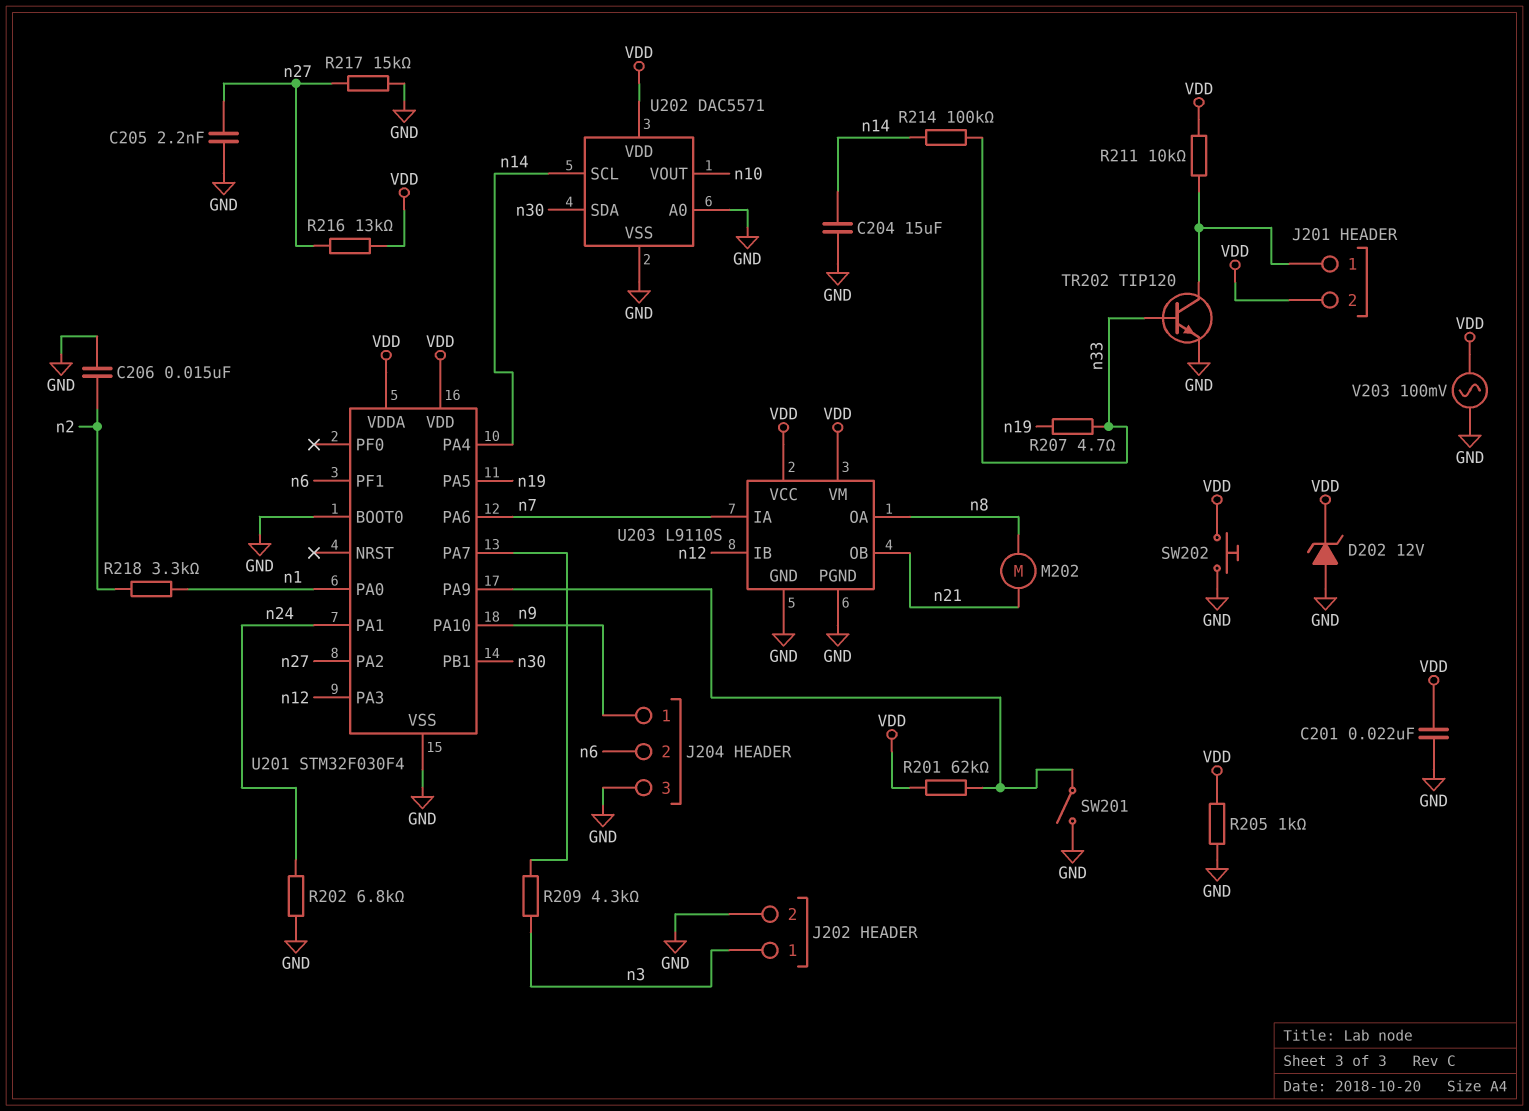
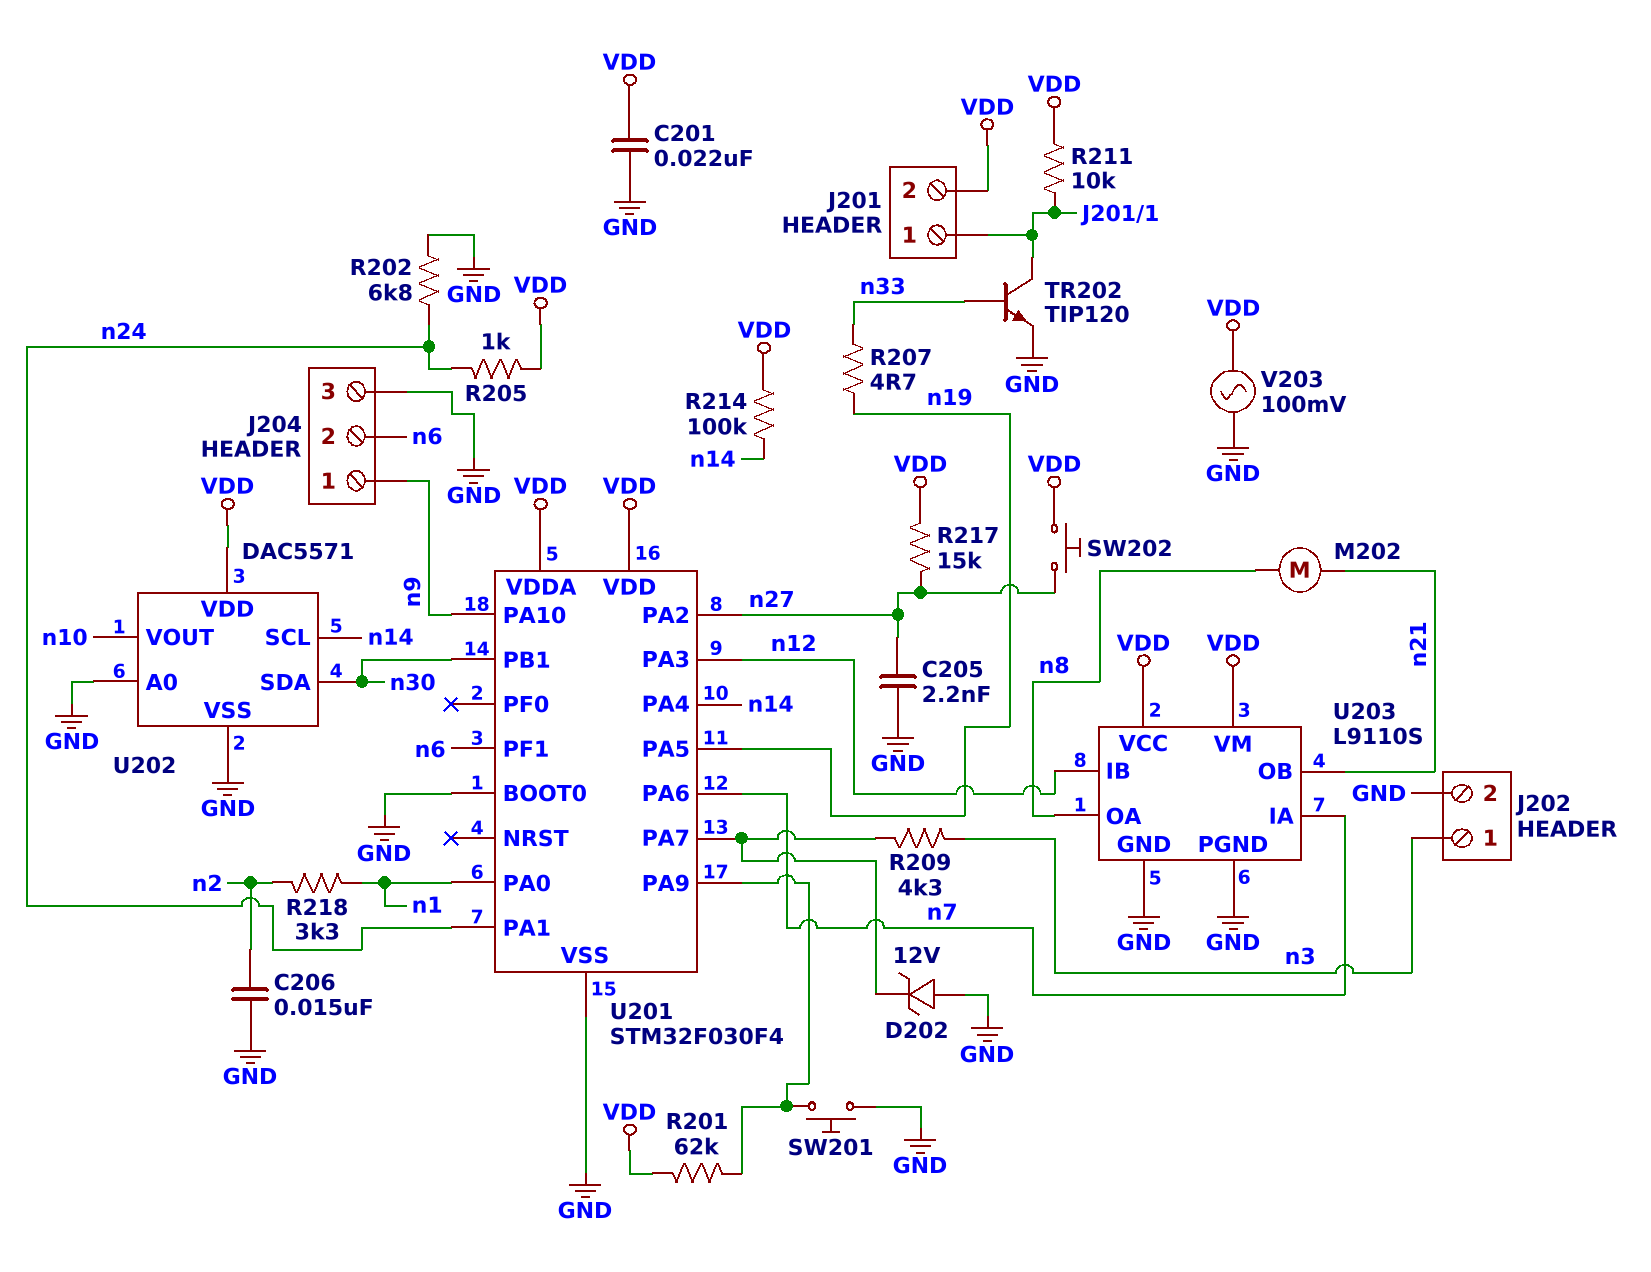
C204: 15uF (GND, n14) -> none
D202: zener 12V (A GND, K VDD) -> zener 12V (A GND, K U201/PA7)
R205: 1k (GND, VDD) -> 1k (VDD, n24)
R214: 100k (n14, n33) -> 100k (VDD, n14)
R216: 13k (VDD, n27) -> none
R217: 15k (GND, n27) -> 15k (VDD, n27)
SW201: switch (GND, U201/PA9) -> button (GND, U201/PA9)
SW202: button (GND, VDD) -> button (VDD, n27)

